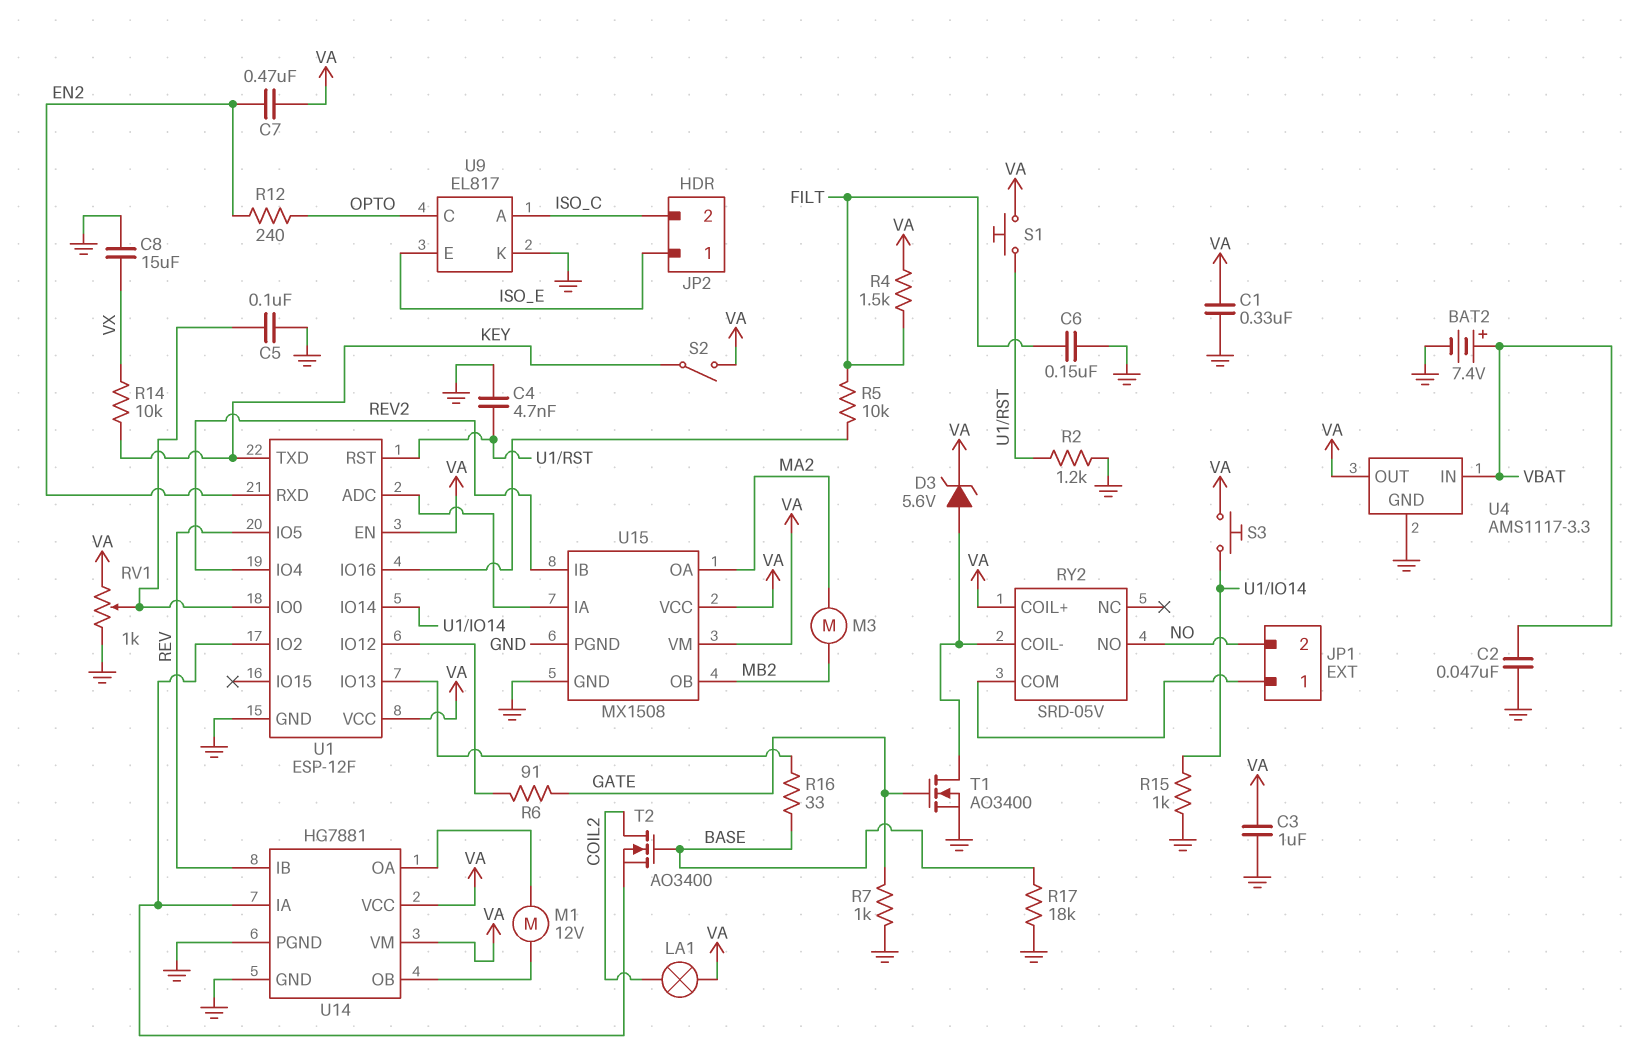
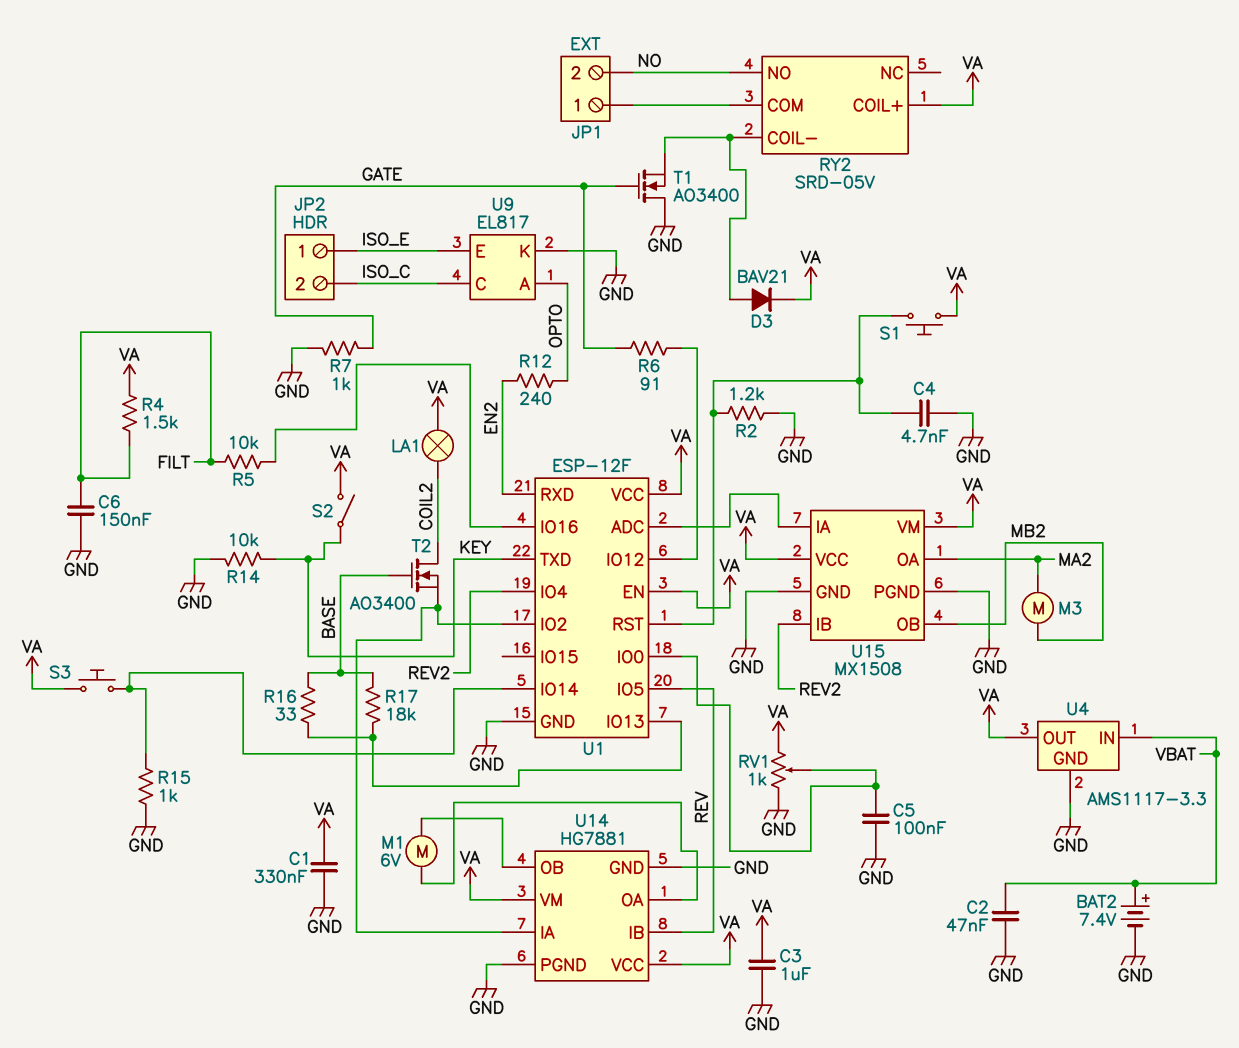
C7: 470nF (EN2, VA) -> none
C8: 15uF (GND, VX) -> none
D3: zener 5.6V (A RY2/COIL-, K VA) -> diode BAV21 (A RY2/COIL-, K VA)
M1: motor 12V (U14/OA, U14/OB) -> motor 6V (U14/OA, U14/OB)
R14: 10k (KEY, VX) -> 10k (GND, KEY)
R17: 18k (BASE, GND) -> 18k (BASE, U1/IO13)
T1: NMOS AO3400 (G GATE, D RY2/COIL-, S GND) -> NMOS AO3400 (G GATE, D GND, S RY2/COIL-)
U9 pin A: ISO_C -> OPTO
U9 pin C: OPTO -> ISO_C

